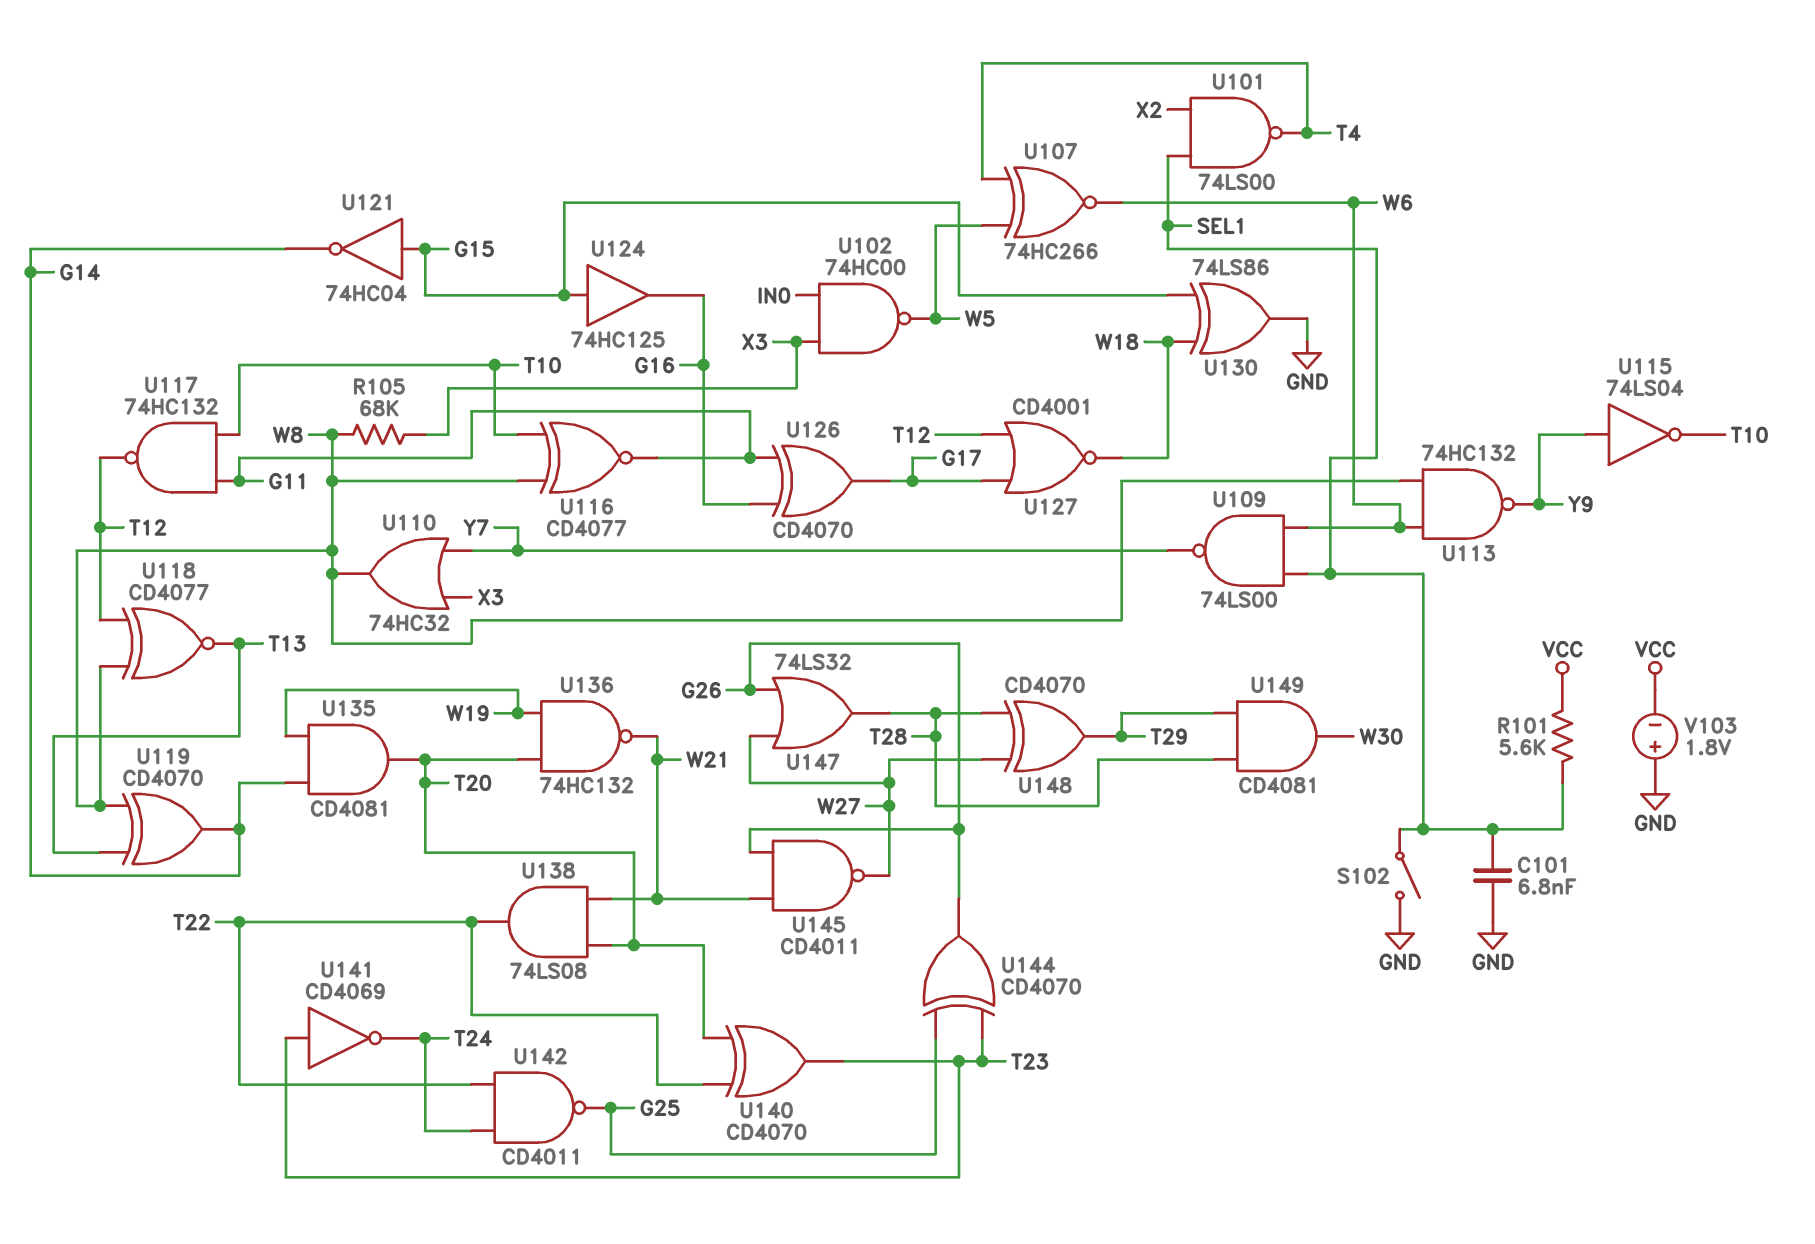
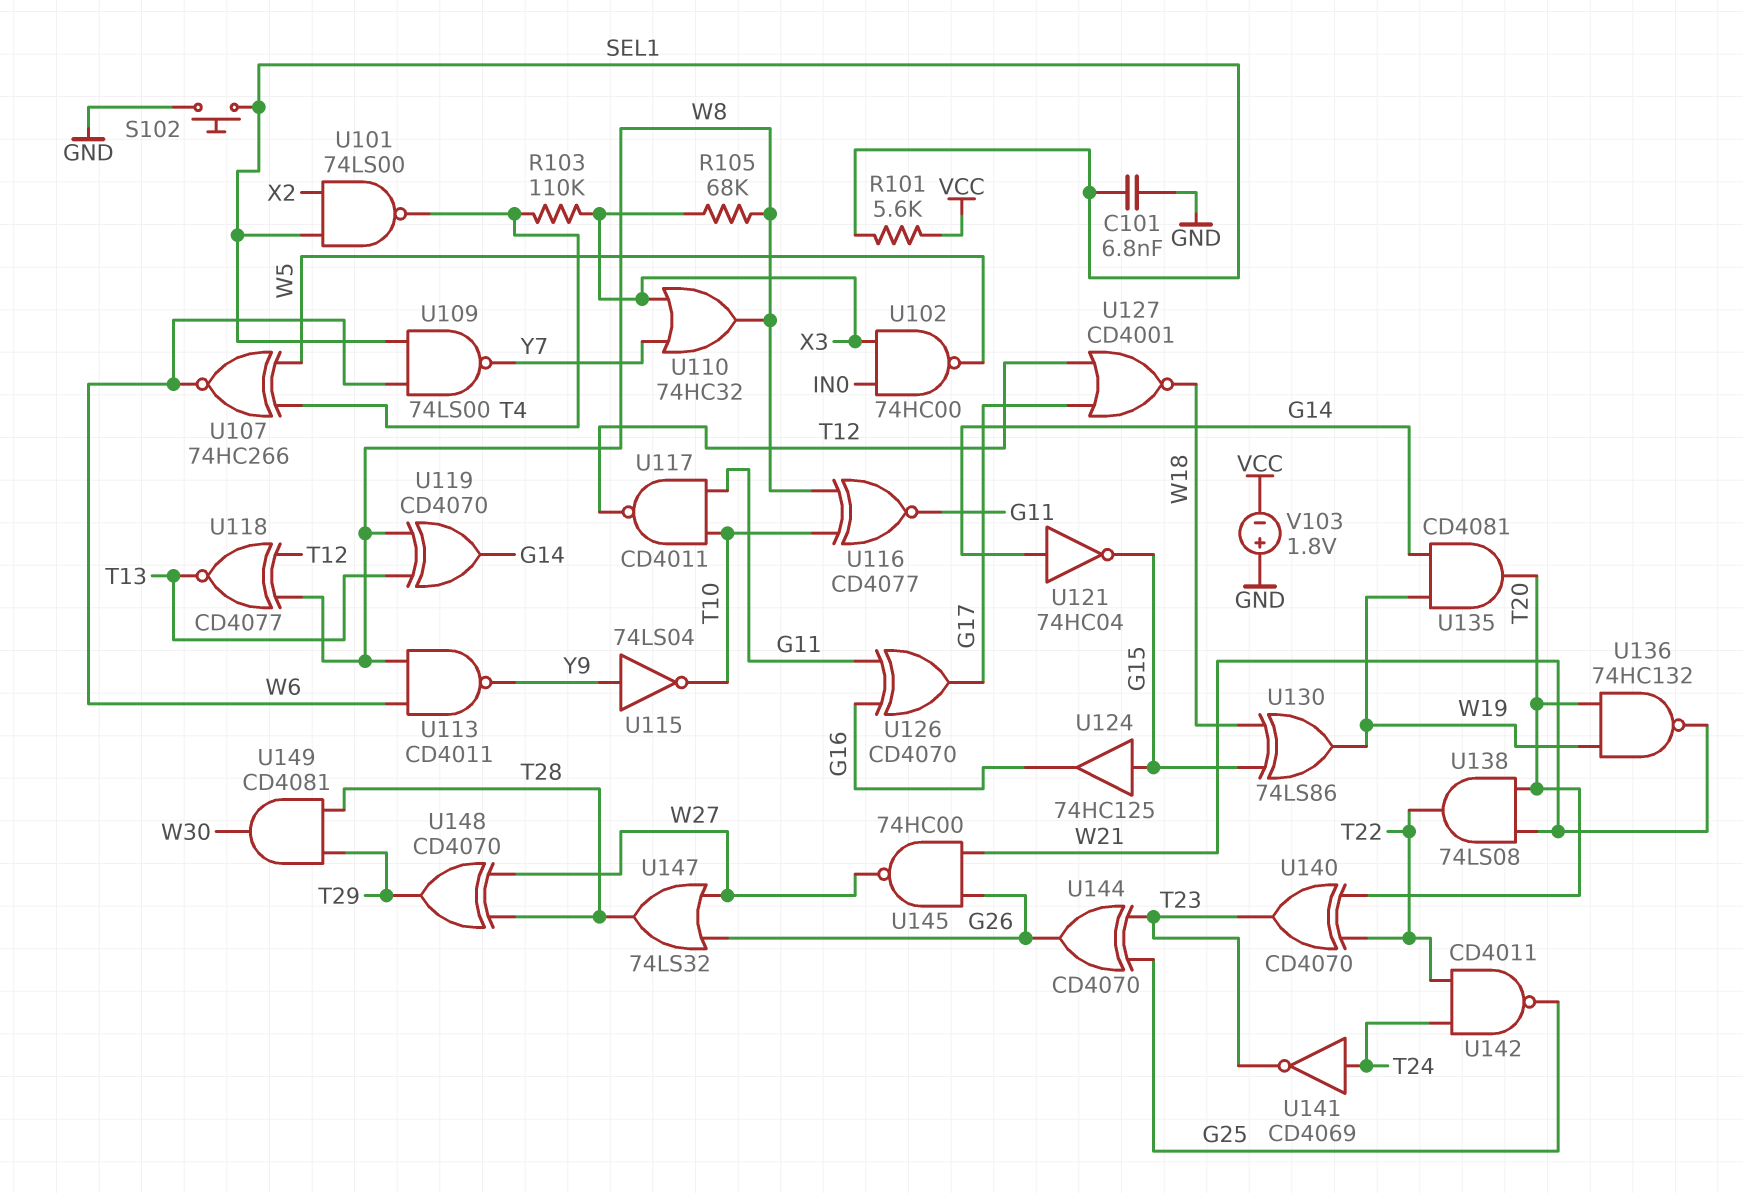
R103: none -> 110k (T4, X3)
S102: switch (GND, SEL1) -> button (GND, SEL1)
U113: NAND 74HC132 (in W6, in W8, out Y9) -> NAND CD4011 (in W6, in W8, out Y9)
U117: NAND 74HC132 (in G11, in T10, out T12) -> NAND CD4011 (in G11, in T10, out T12)
U121: NOT 74HC04 (in G15, out G14) -> NOT 74HC04 (in G14, out G15)
U130: XOR 74LS86 (in G15, in W18, out GND) -> XOR 74LS86 (in G15, in W18, out W19)
U141: NOT CD4069 (in T23, out T24) -> NOT CD4069 (in T24, out T23)
U145: NAND CD4011 (in G26, in W21, out W27) -> NAND 74HC00 (in G26, in W21, out W27)

